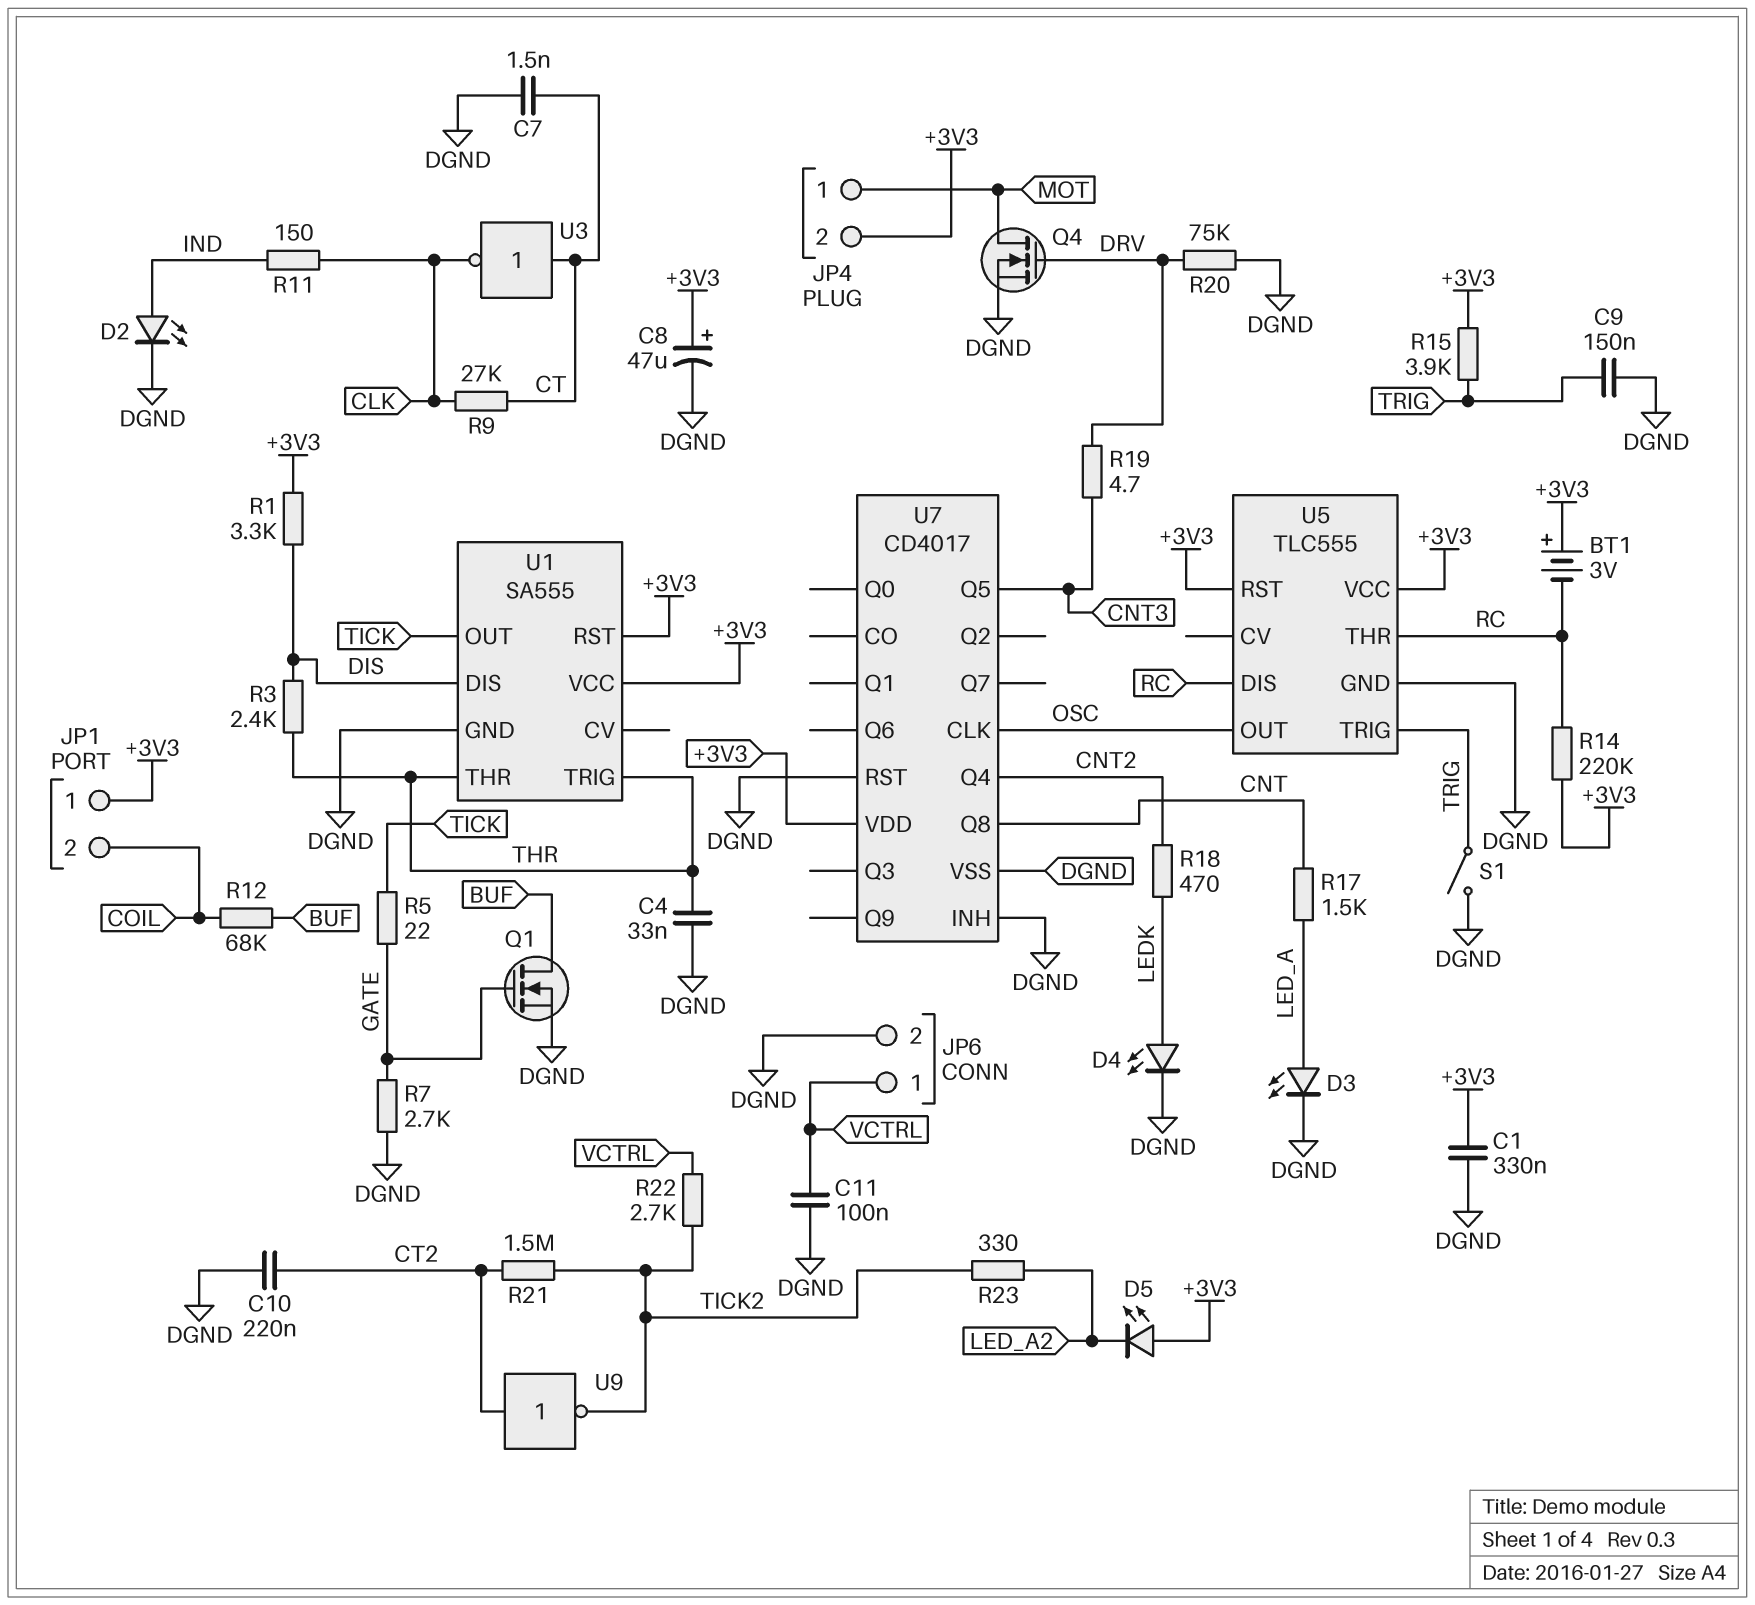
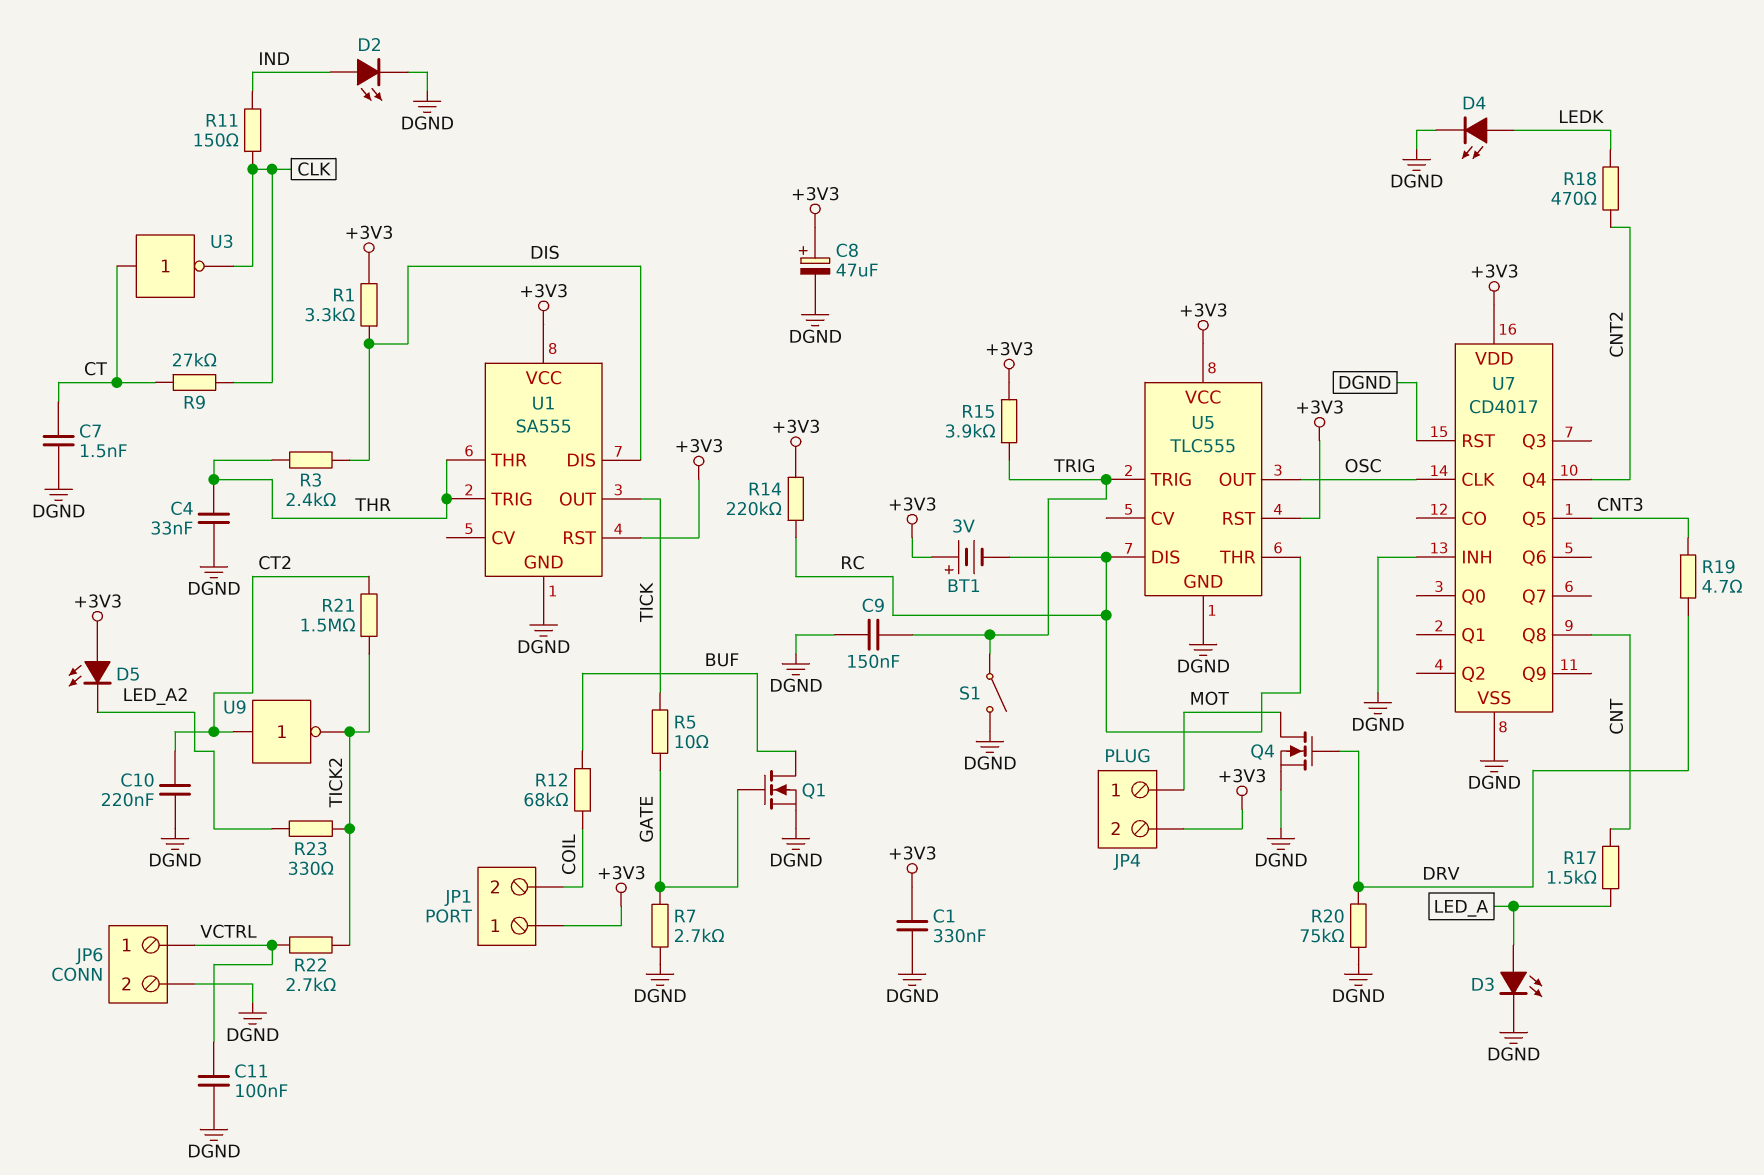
R5: 22 (GATE, TICK) -> 10 (GATE, TICK)

